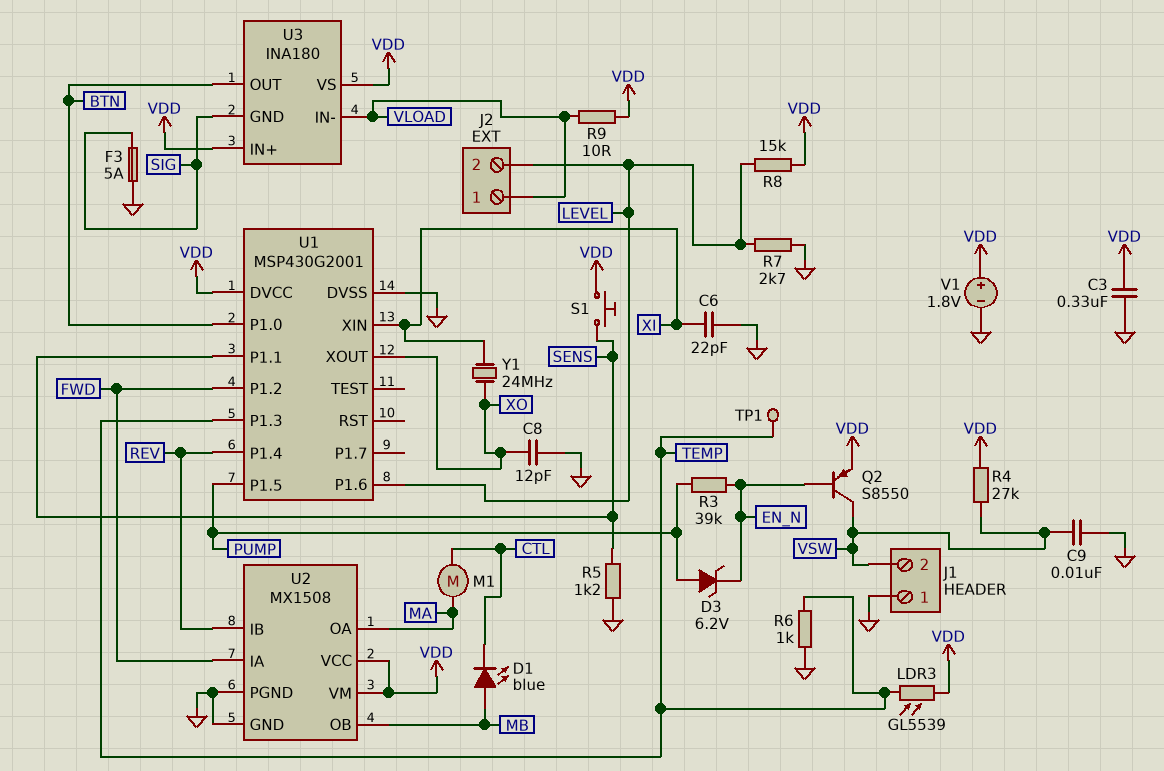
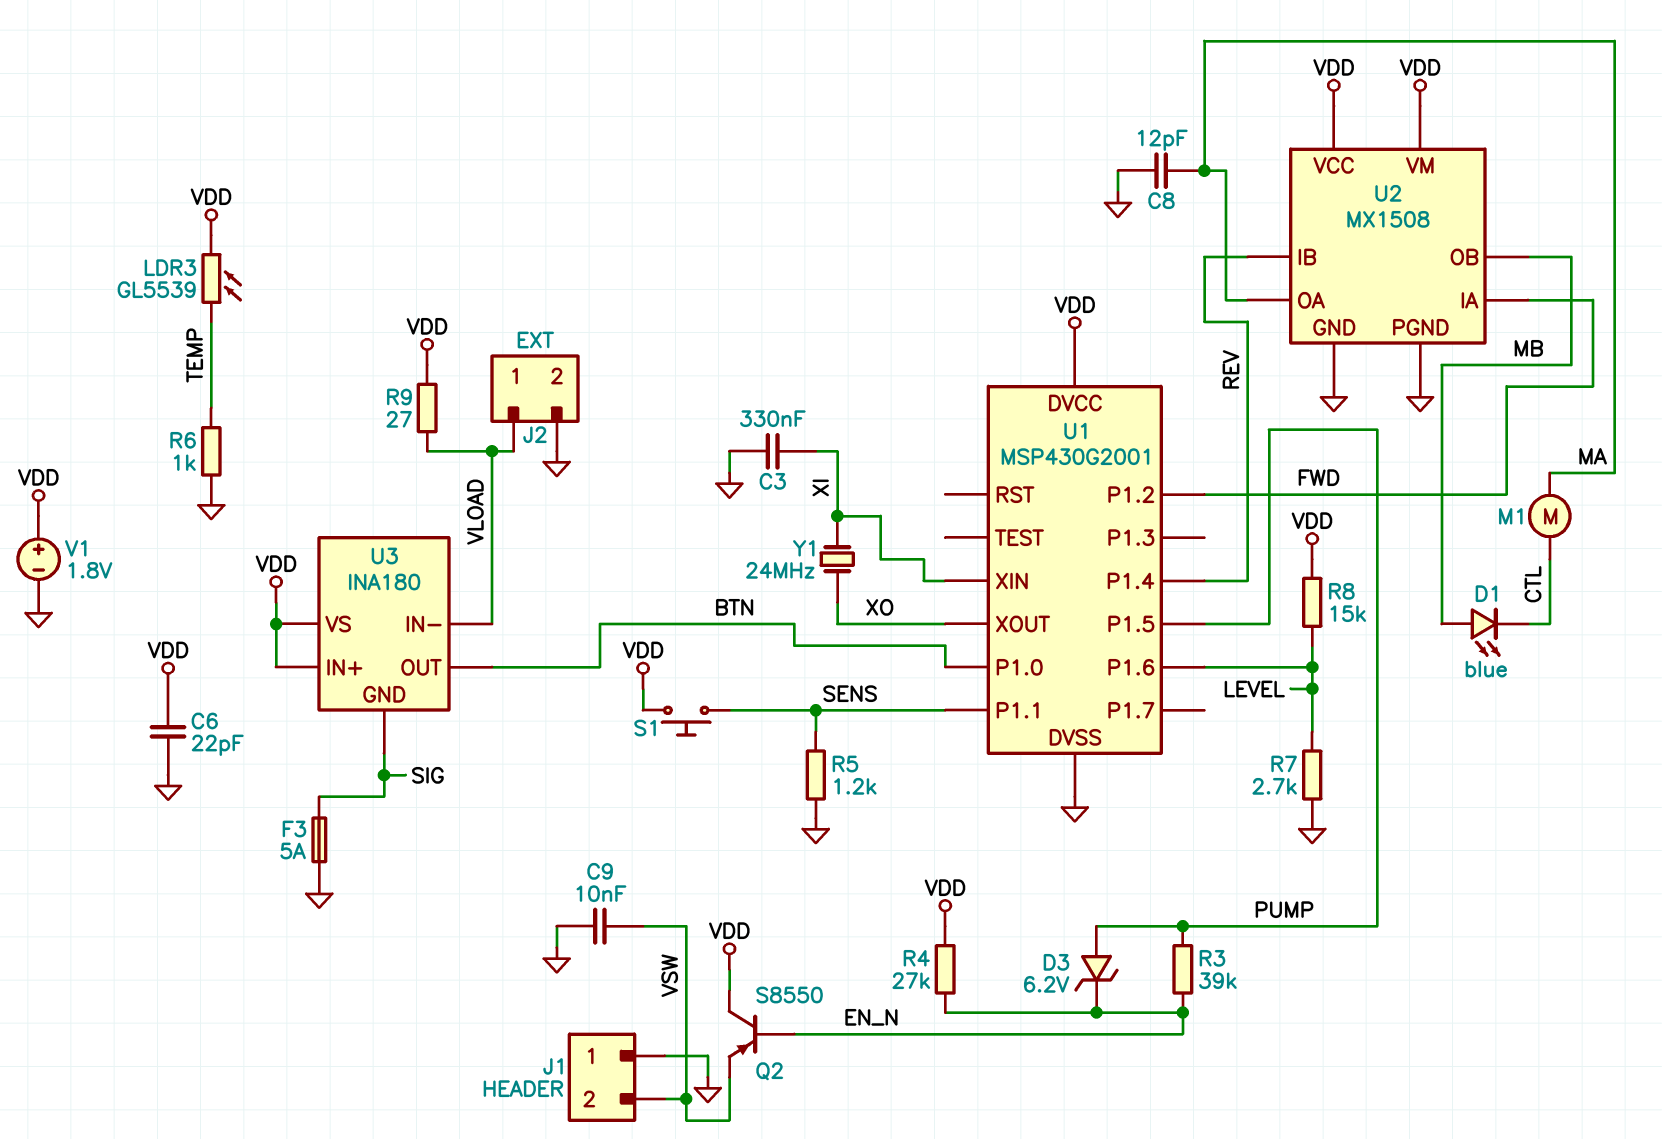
C3: 330nF (GND, VDD) -> 330nF (GND, XI)
C6: 22pF (GND, XI) -> 22pF (GND, VDD)
C8: 12pF (GND, XO) -> 12pF (GND, MA)
J2 pin 2: LEVEL -> GND
Q2: PNP S8550 (B EN_N, C VSW, E VDD) -> PNP S8550 (B EN_N, C VDD, E VSW)
R4: 27k (VDD, VSW) -> 27k (EN_N, VDD)
R9: 10 (VDD, VLOAD) -> 27 (VDD, VLOAD)
TP1: test point (TEMP) -> none
U1 pin P1.3: TEMP -> none

